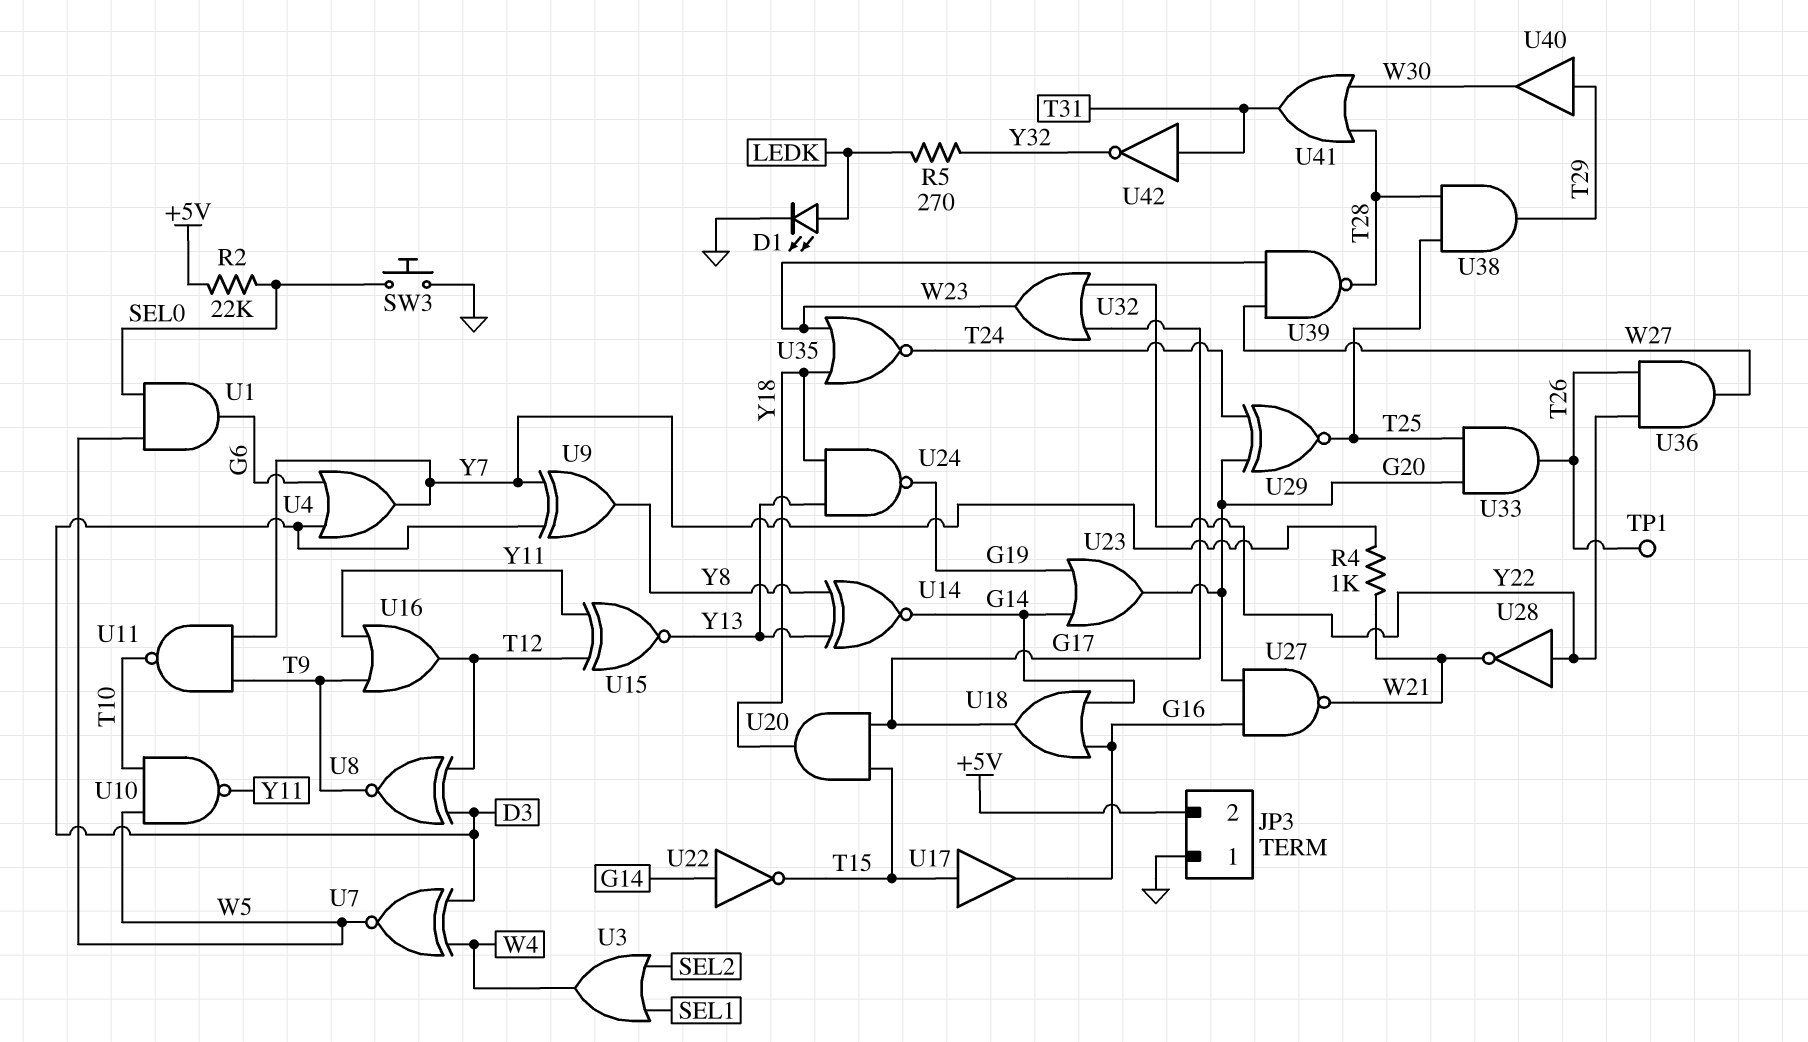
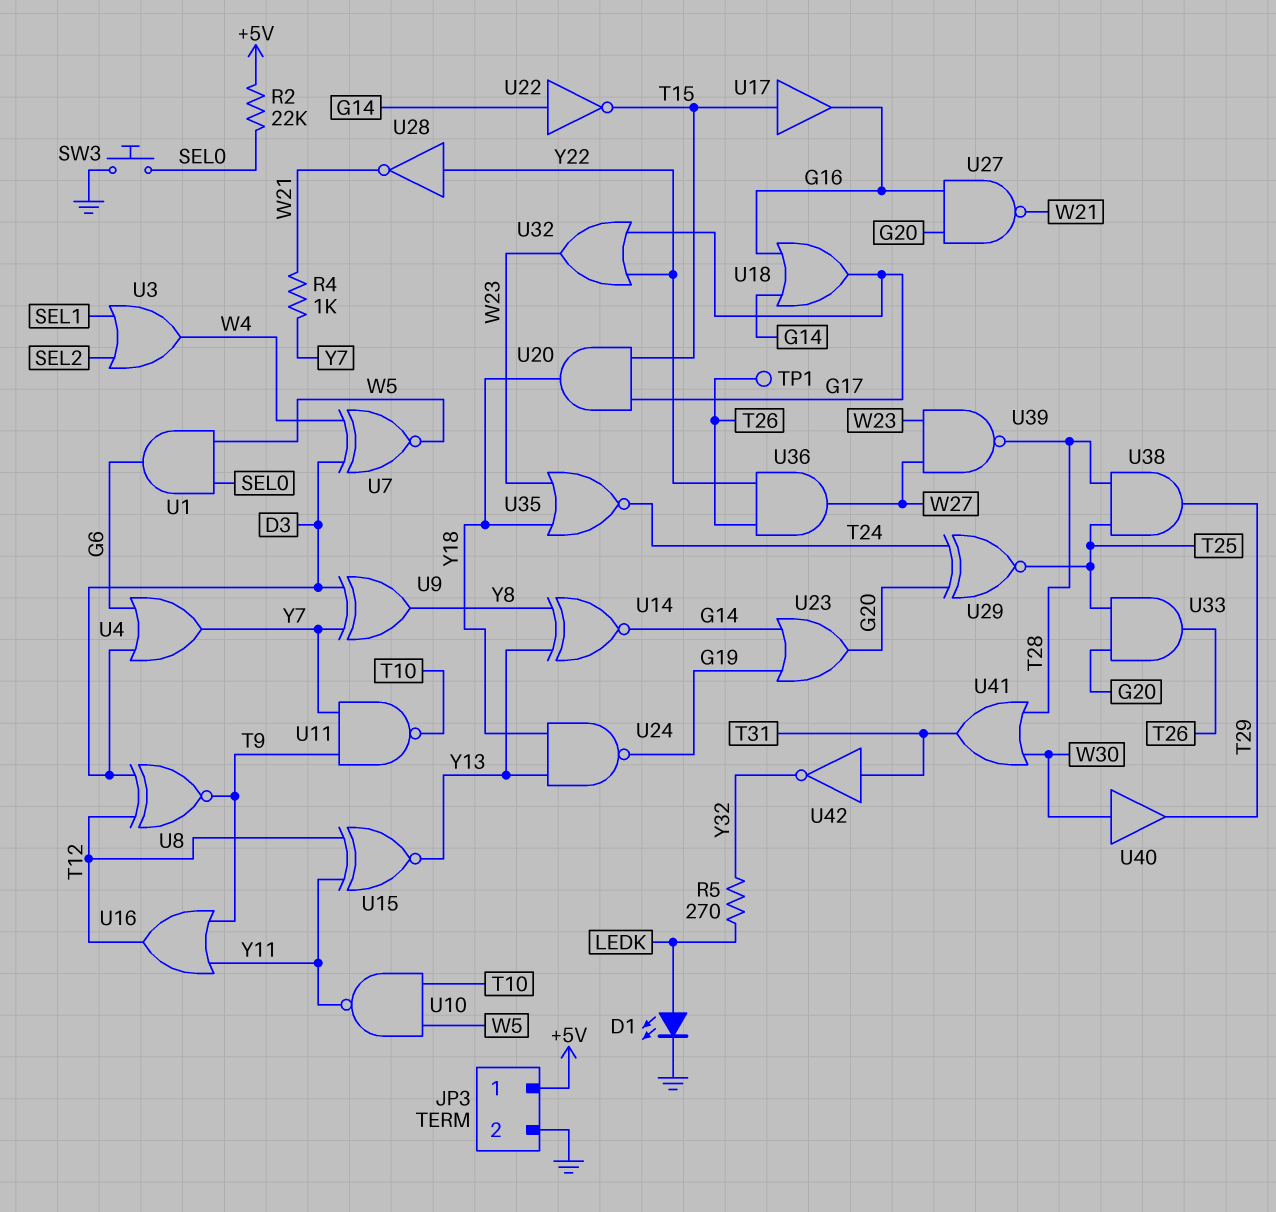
JP3 pin 1: GND -> +5V
JP3 pin 2: +5V -> GND
U40: buffer (in T29, out W30) -> buffer (in W30, out T29)

